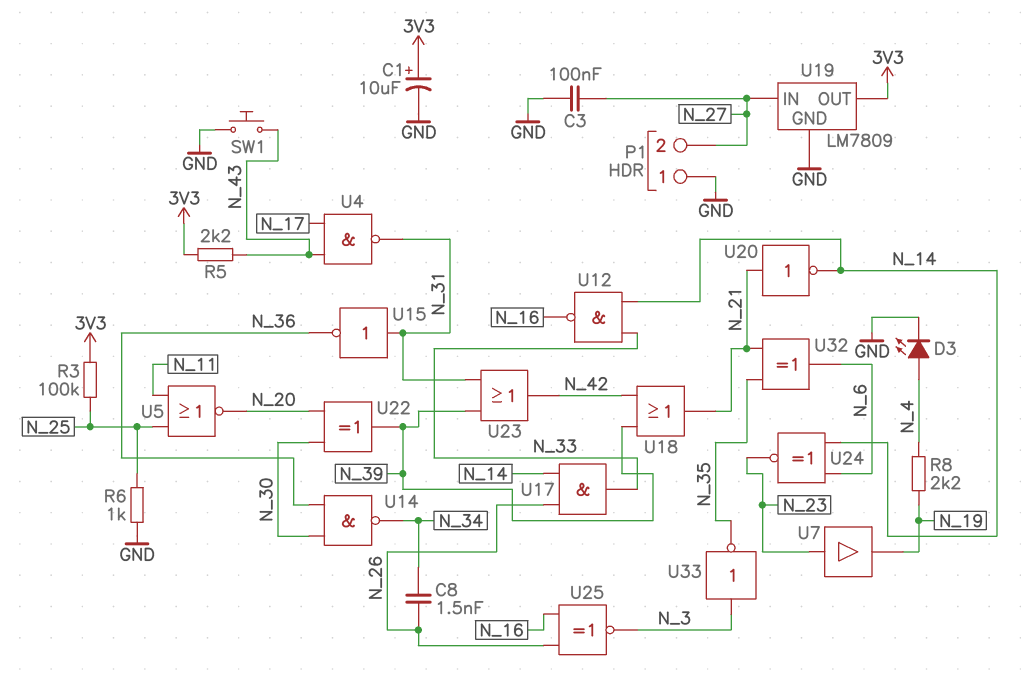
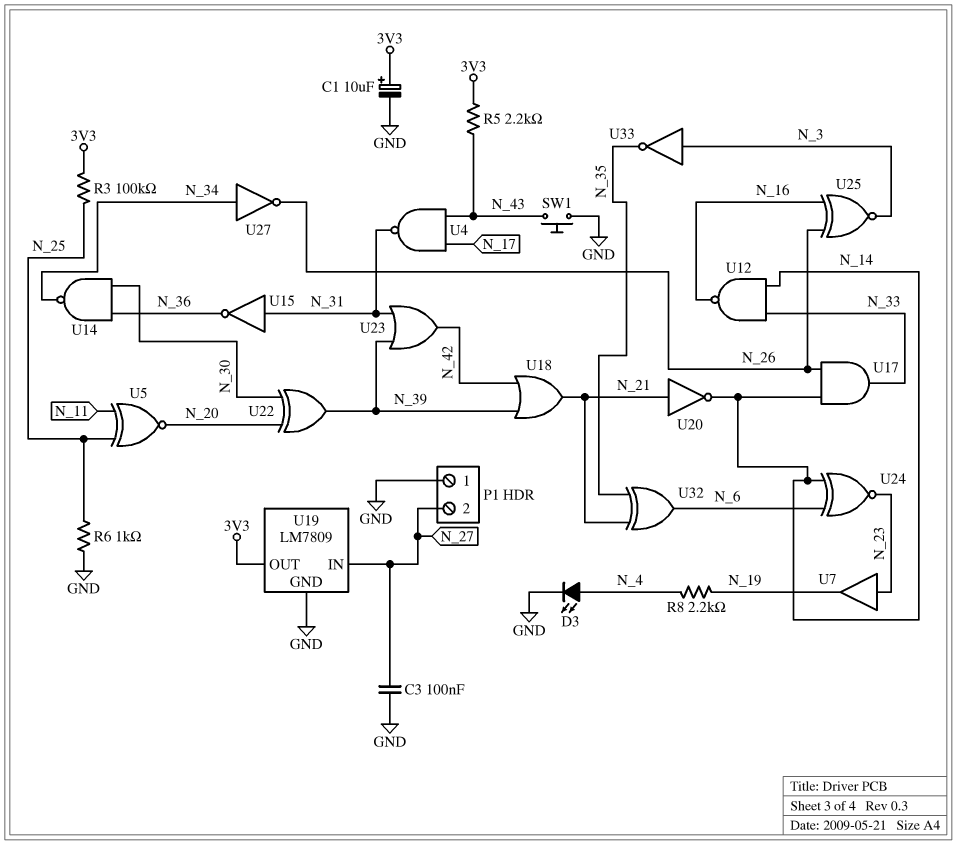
C8: 1.5nF (N_26, N_34) -> none
U5: NOR (in N_11, in N_25, out N_20) -> XNOR (in N_11, in N_25, out N_20)
U27: none -> NOT (in N_34, out N_26)

